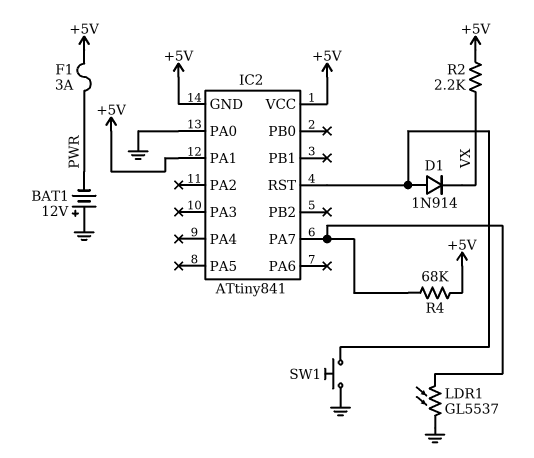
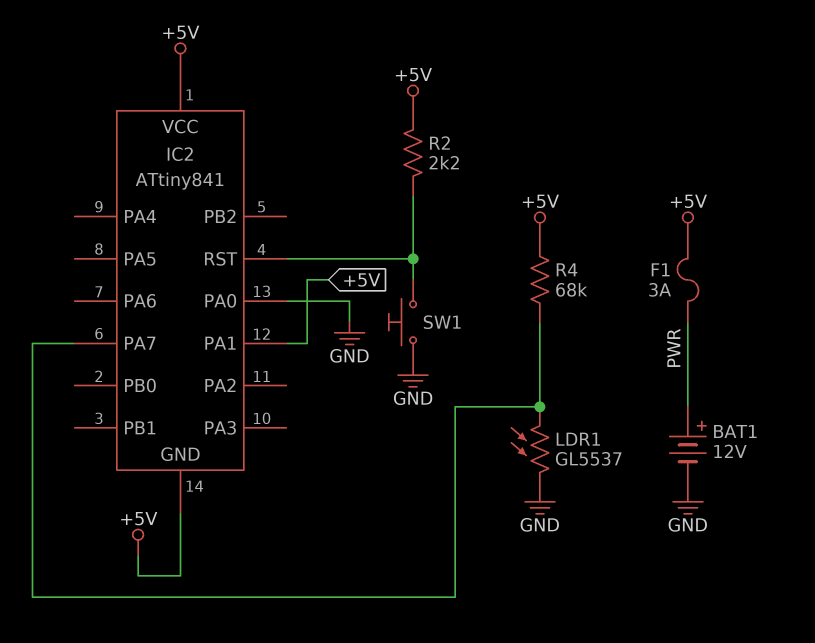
BAT1: 12V (plus GND, minus PWR) -> 12V (plus PWR, minus GND)
D1: diode 1N914 (A IC2/RST, K VX) -> none
R2: 2.2k (+5V, VX) -> 2.2k (+5V, IC2/RST)

